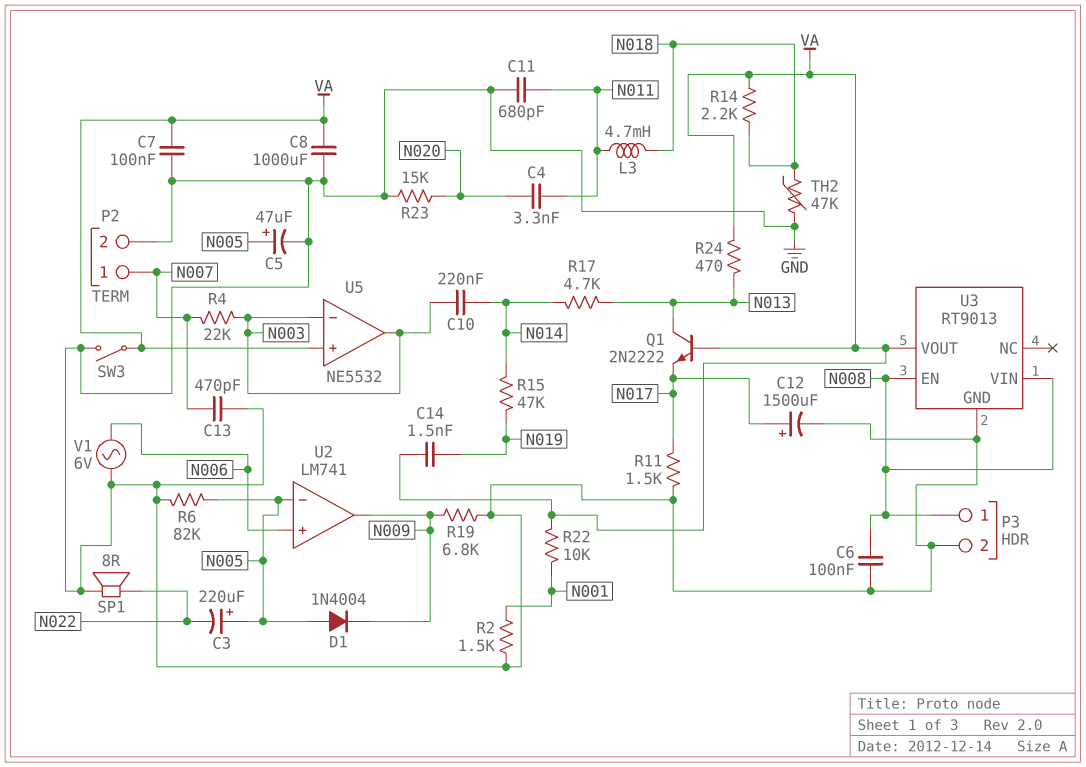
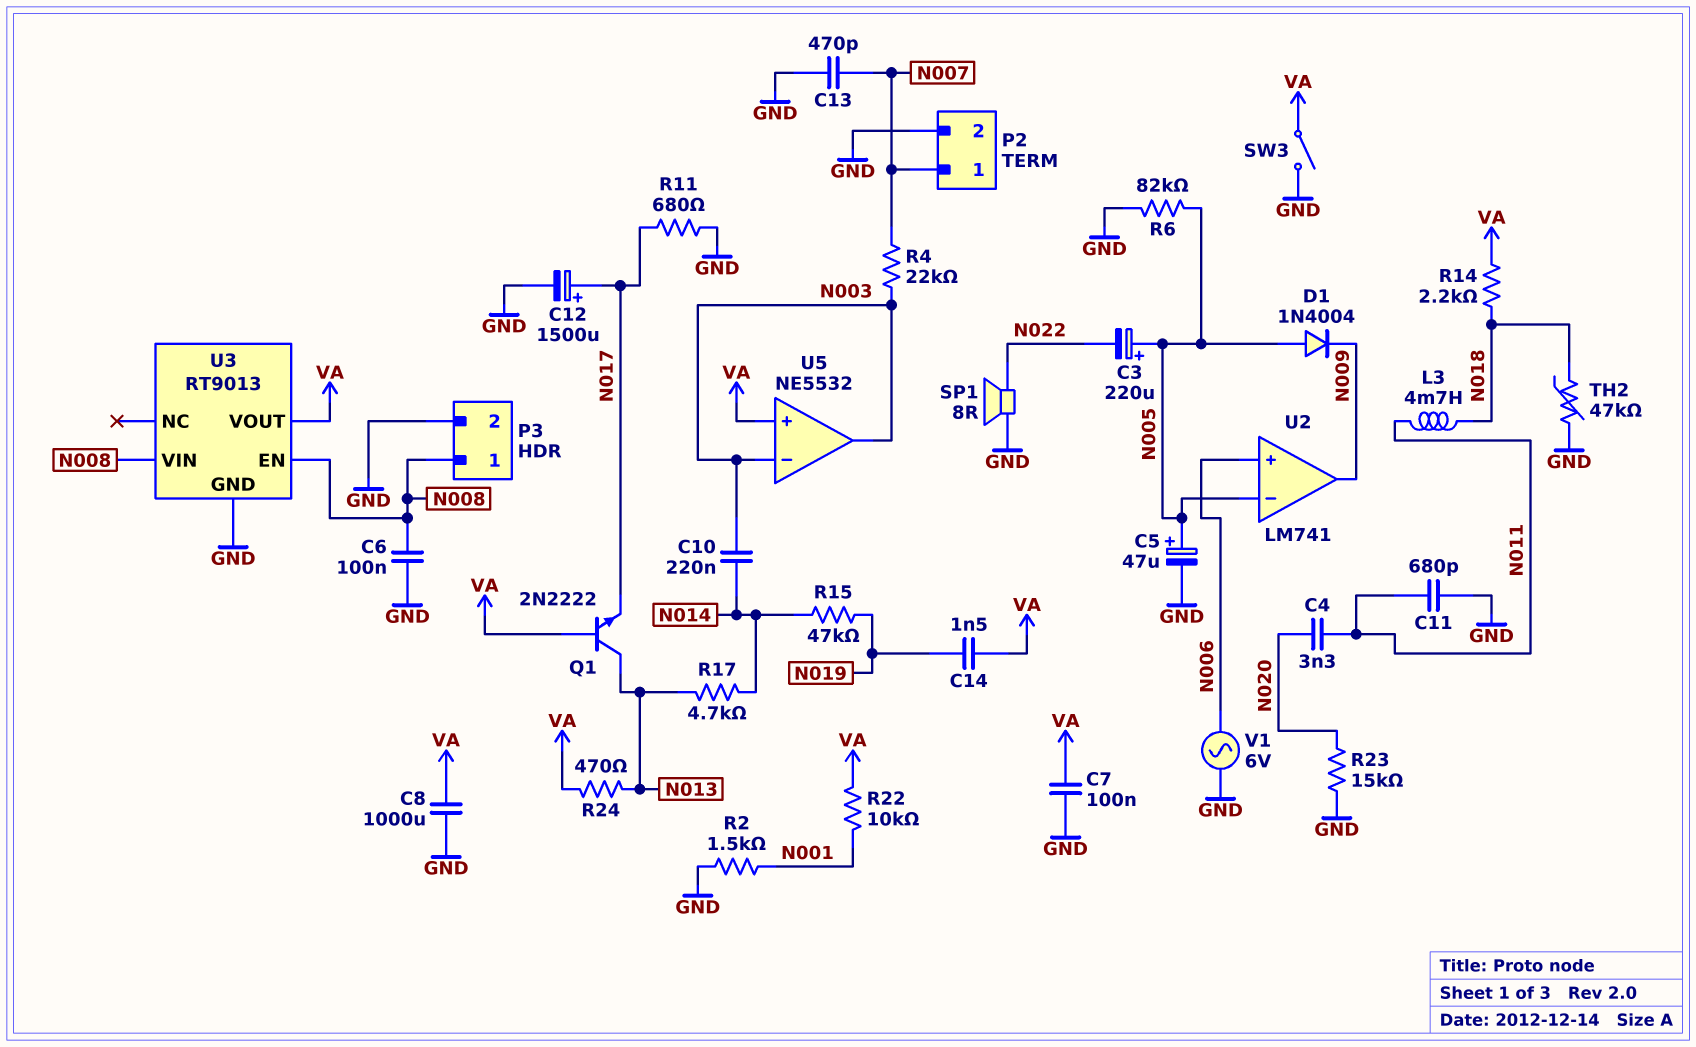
R11: 1.5k (GND, N017) -> 680 (GND, N017)
R19: 6.8k (GND, N009) -> none

